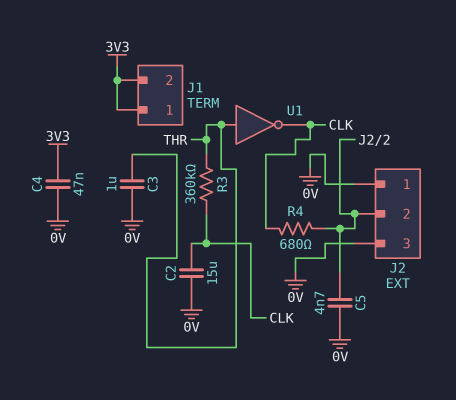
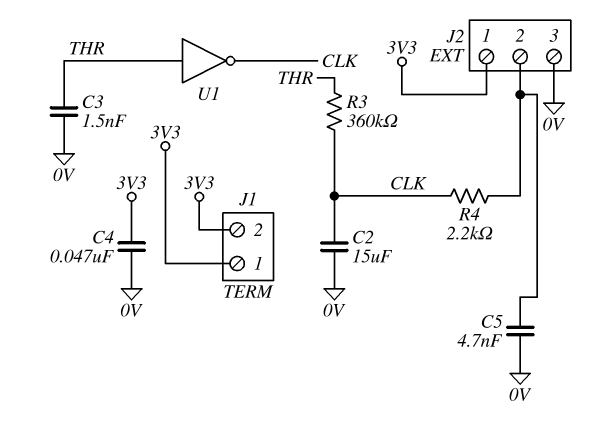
C3: 1uF (0V, THR) -> 1.5nF (0V, THR)
J2 pin 1: 0V -> 3V3
R4: 680 (CLK, J2/2) -> 2.2k (CLK, J2/2)

